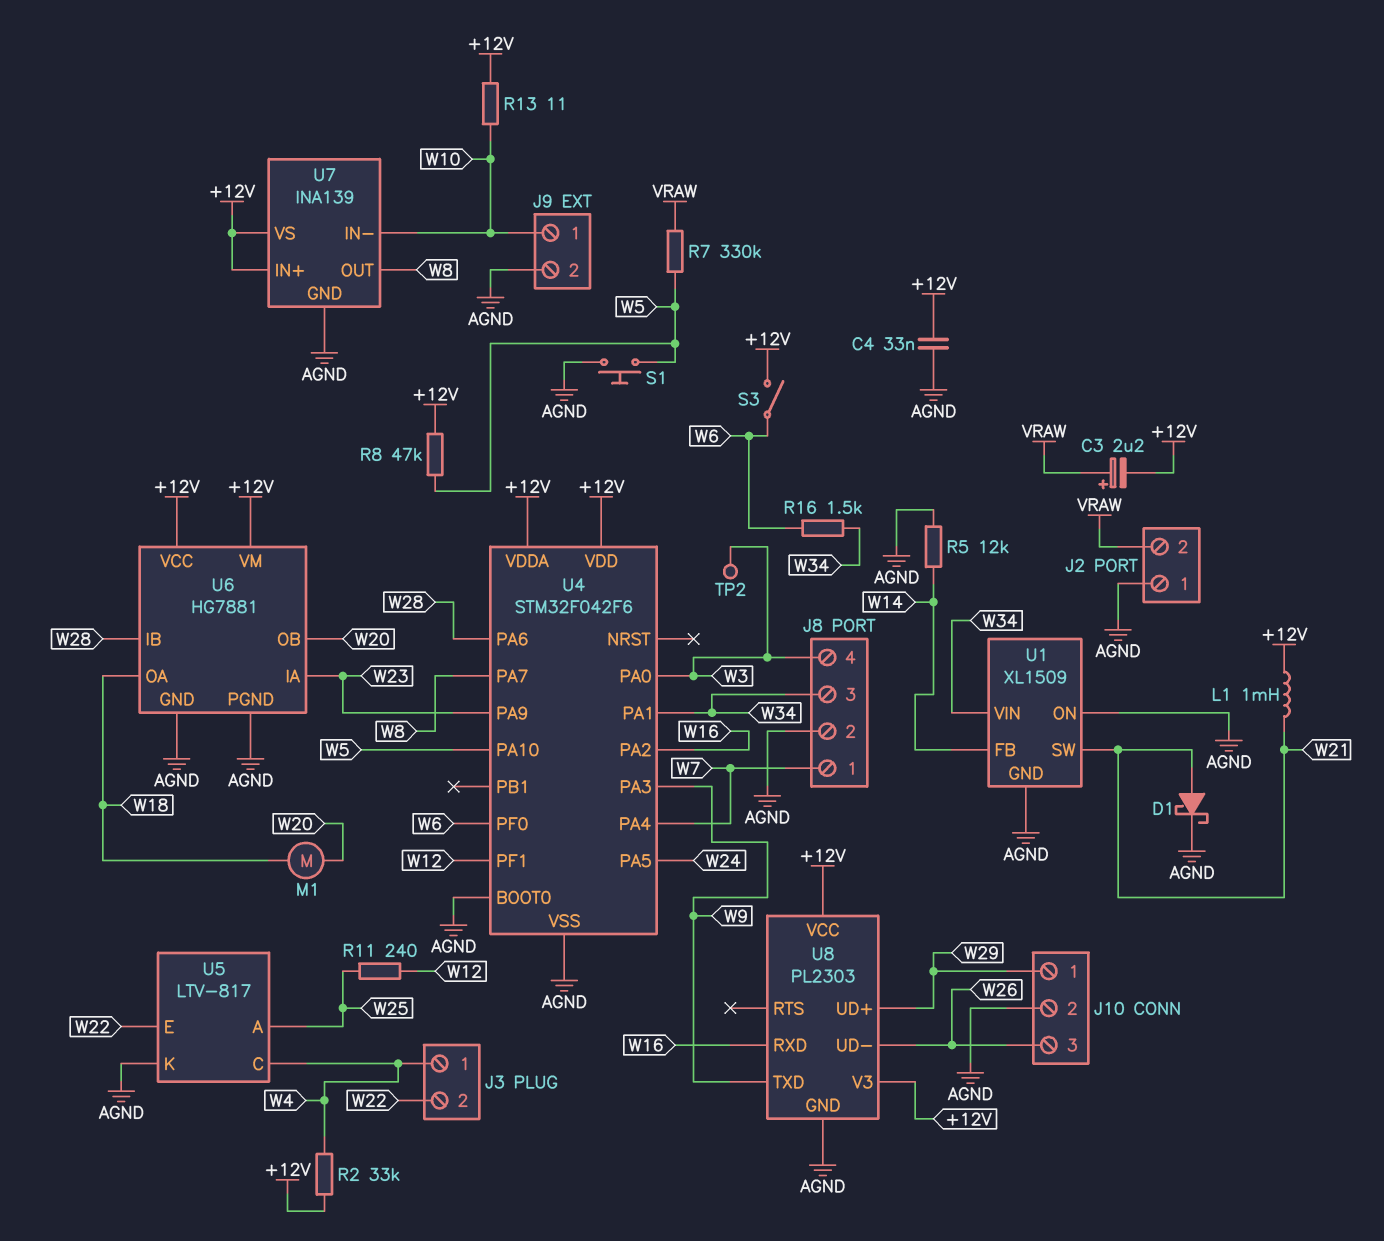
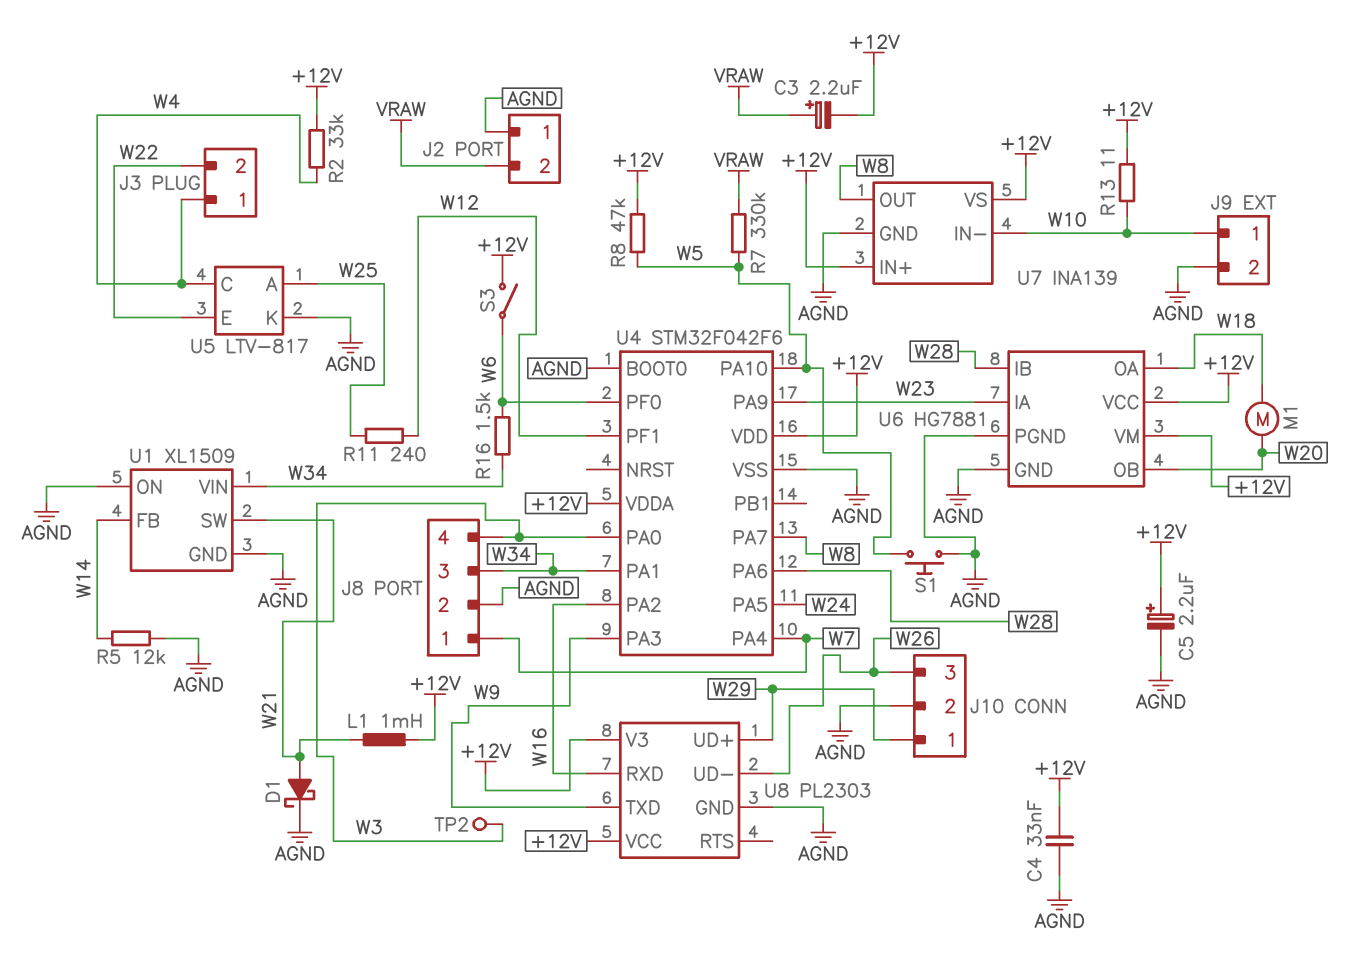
C5: none -> 2.2uF (plus +12V, minus AGND)

